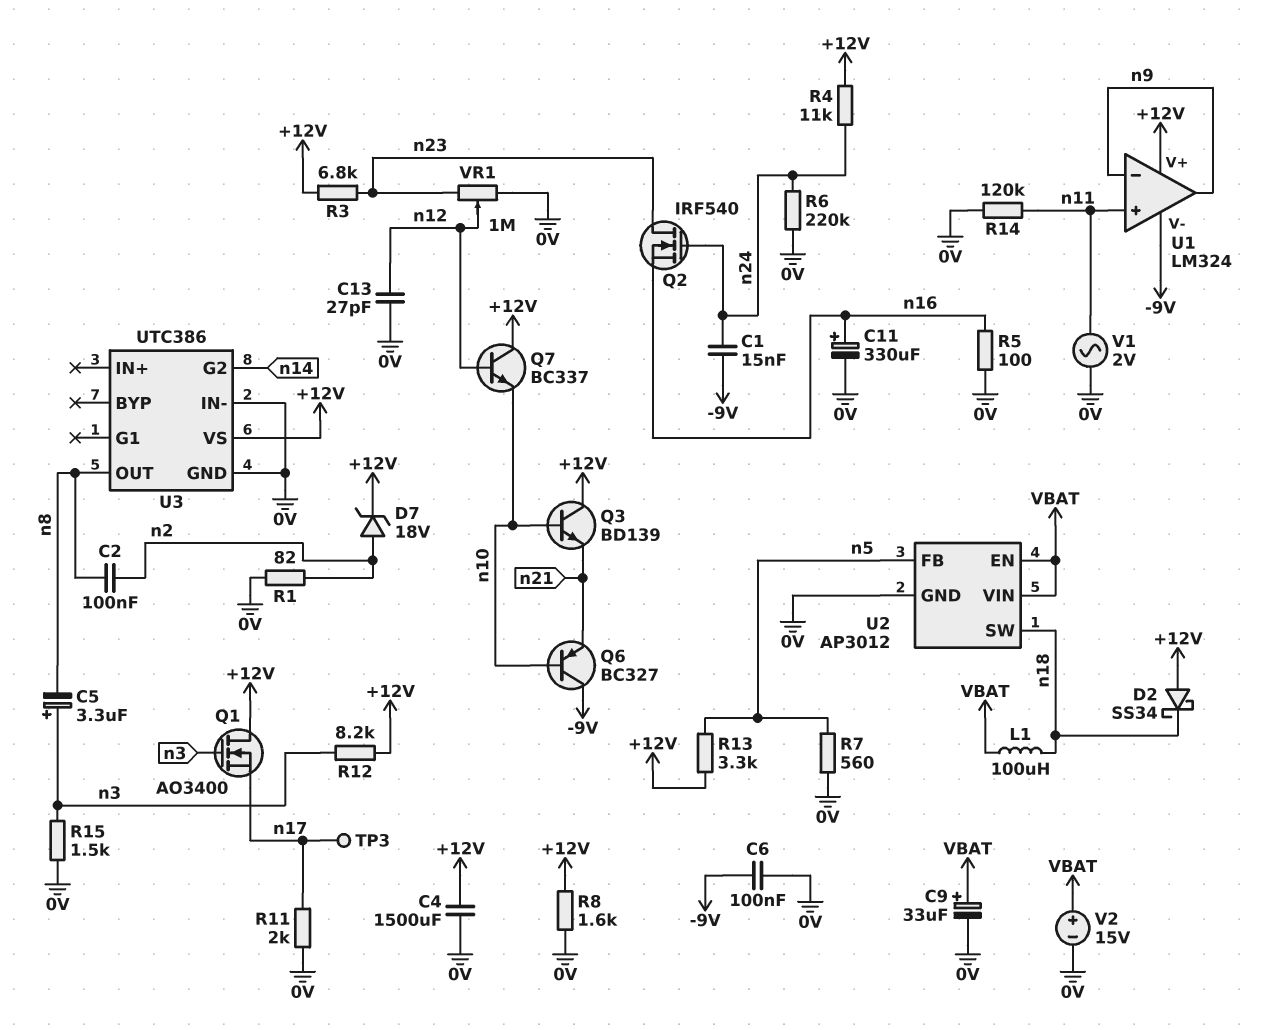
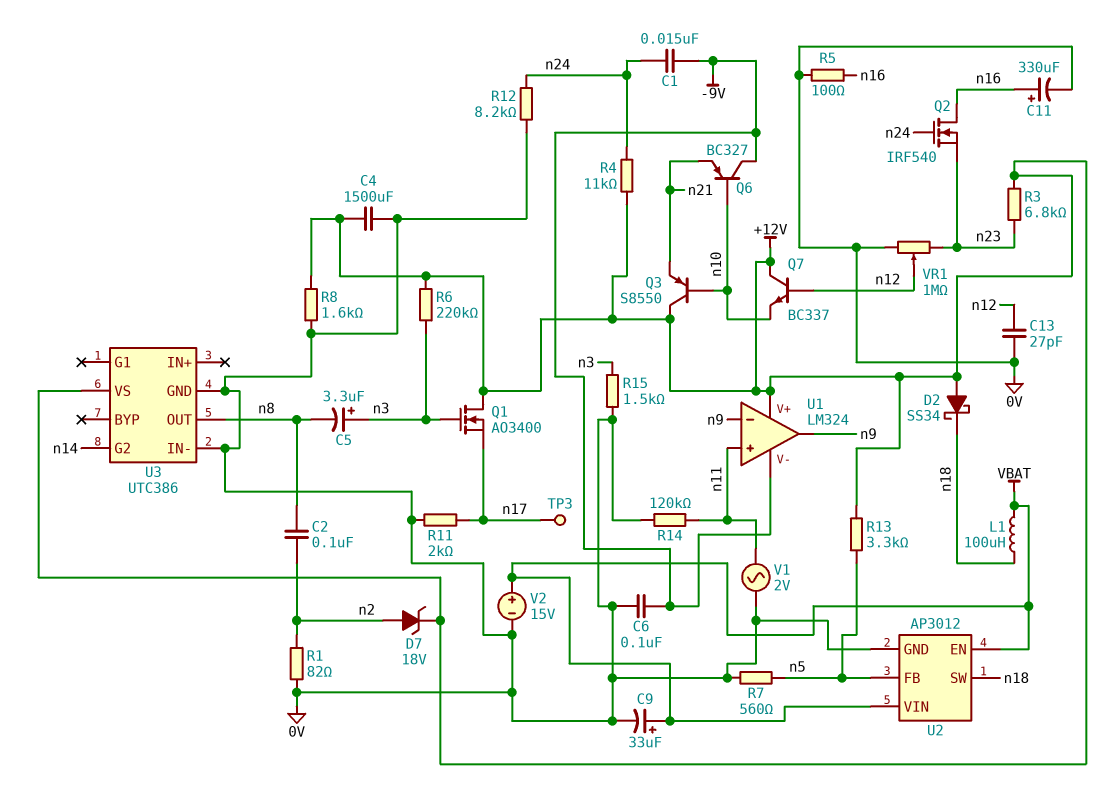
Q2: NMOS IRF540 (G n24, D n23, S n16) -> NMOS IRF540 (G n24, D n16, S n23)
Q3: NPN BD139 (B n10, C +12V, E n21) -> PNP S8550 (B n10, C +12V, E n21)
R6: 220k (0V, n24) -> 220k (+12V, n3)
R12: 8.2k (+12V, n3) -> 8.2k (0V, n24)

